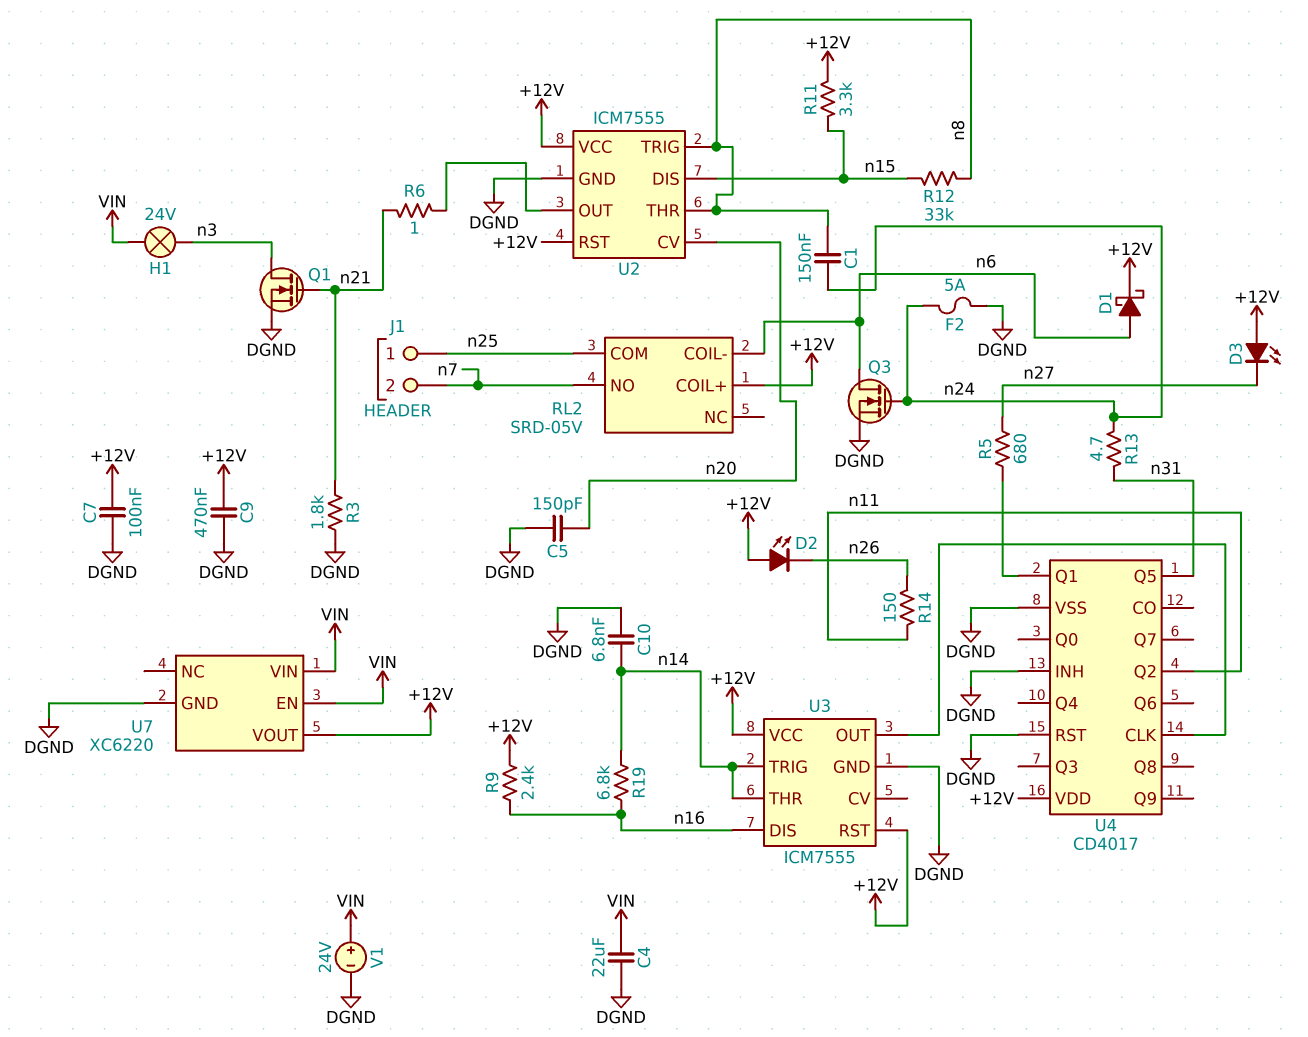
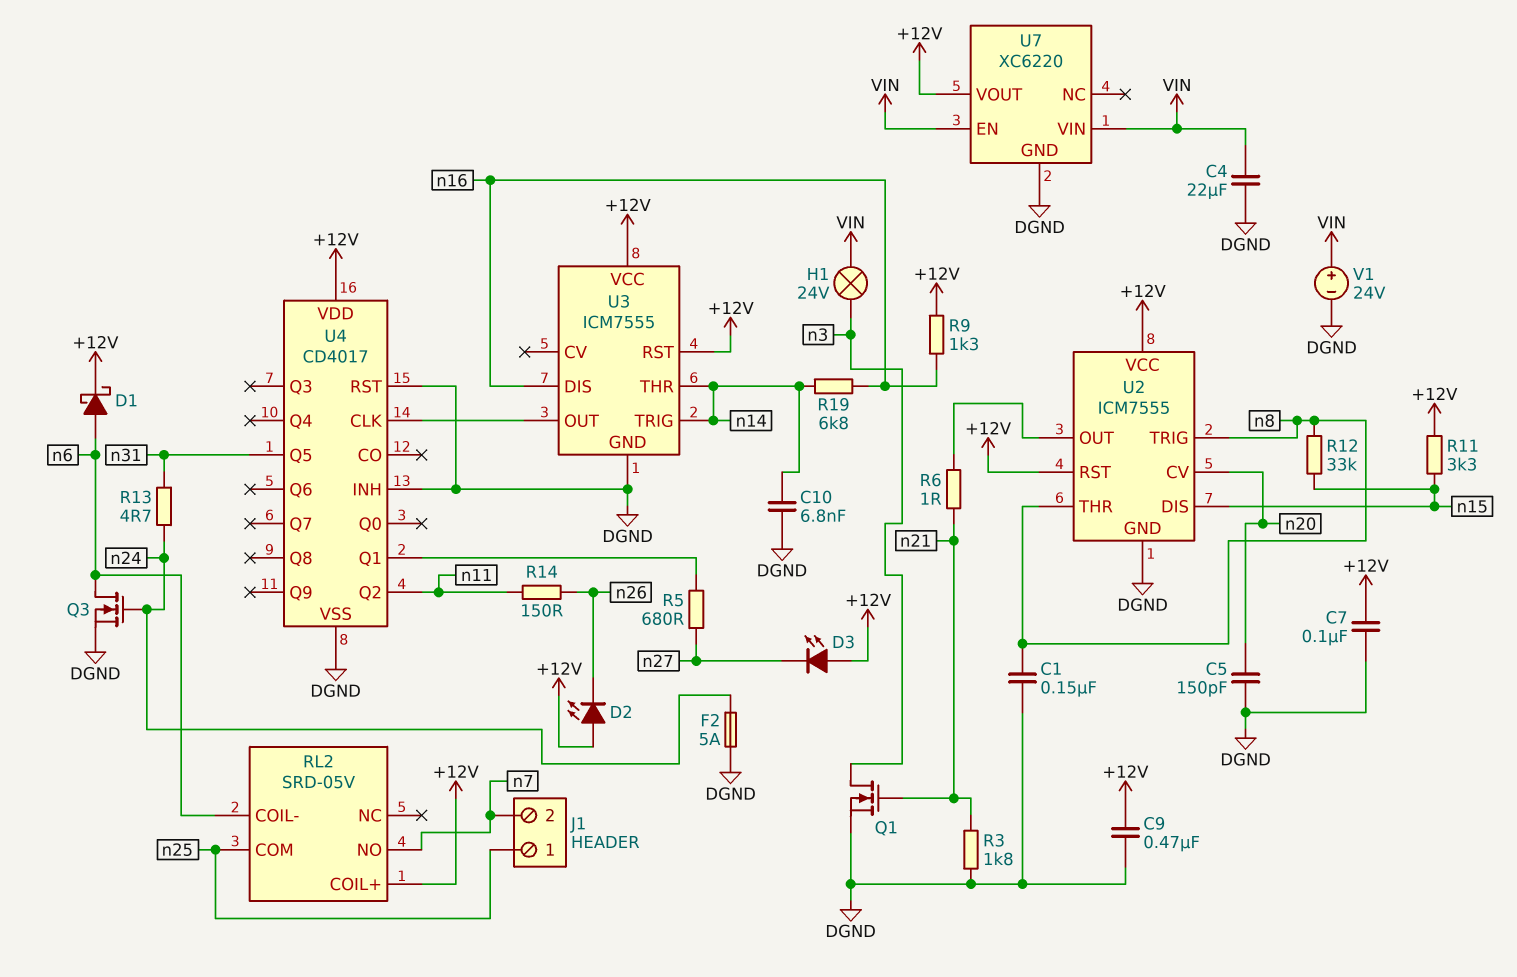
C1: 150nF (n8, n24) -> 150nF (DGND, n8)
R9: 2.4k (+12V, n16) -> 1.3k (+12V, n16)

